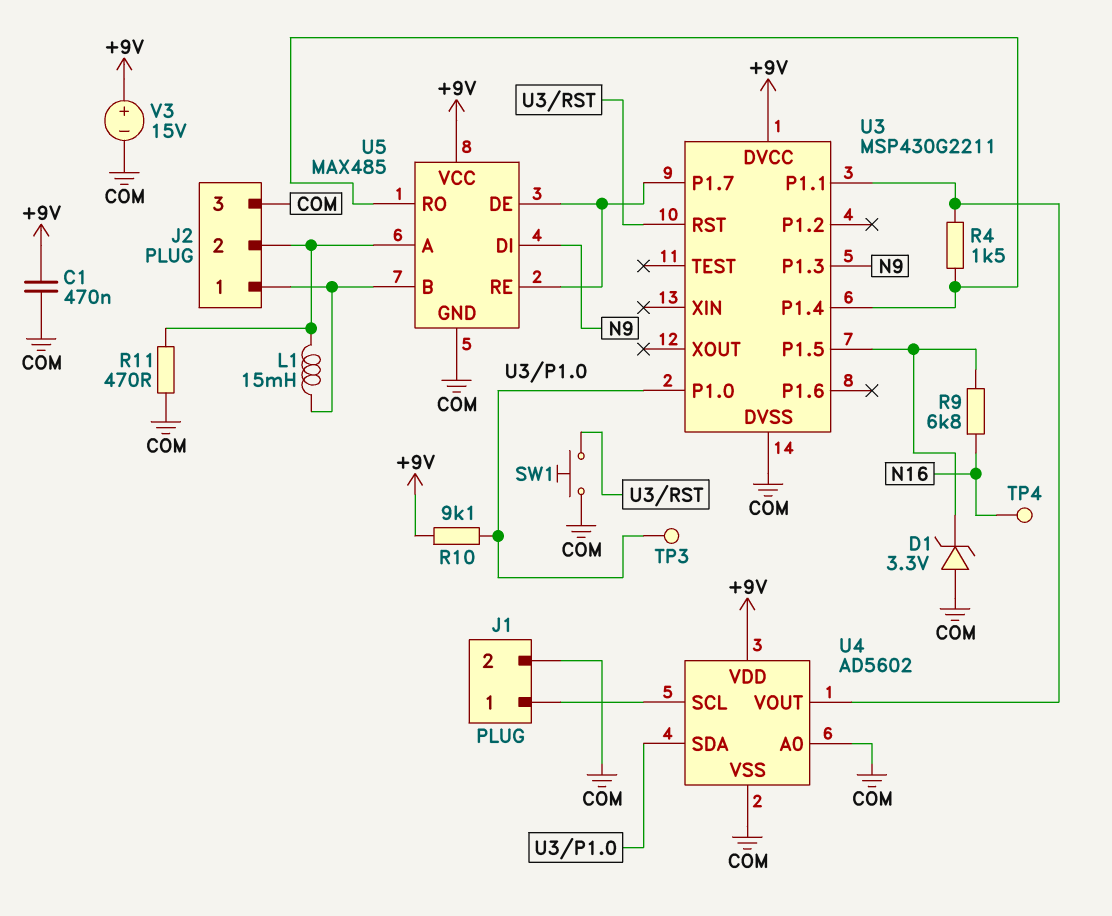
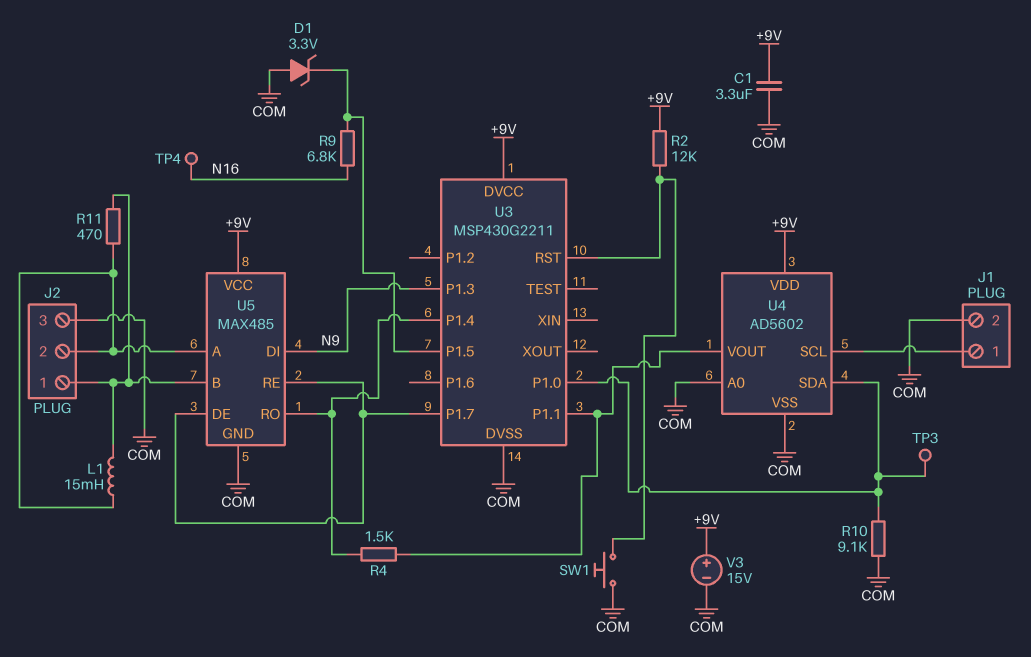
C1: 470nF (+9V, COM) -> 3.3uF (+9V, COM)
R2: none -> 12k (+9V, U3/RST)
R10: 9.1k (+9V, U3/P1.0) -> 9.1k (COM, U3/P1.0)
R11: 470 (COM, J2/2) -> 470 (J2/1, J2/2)

